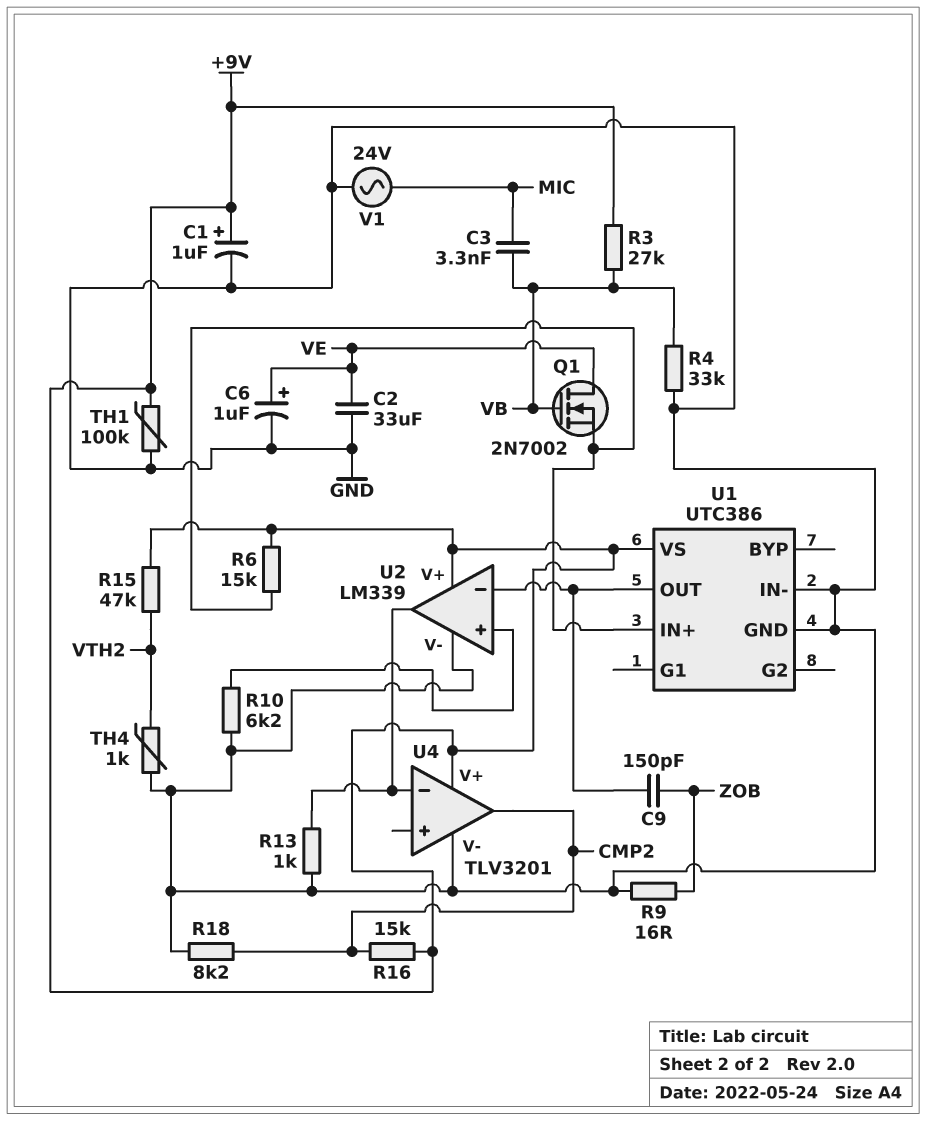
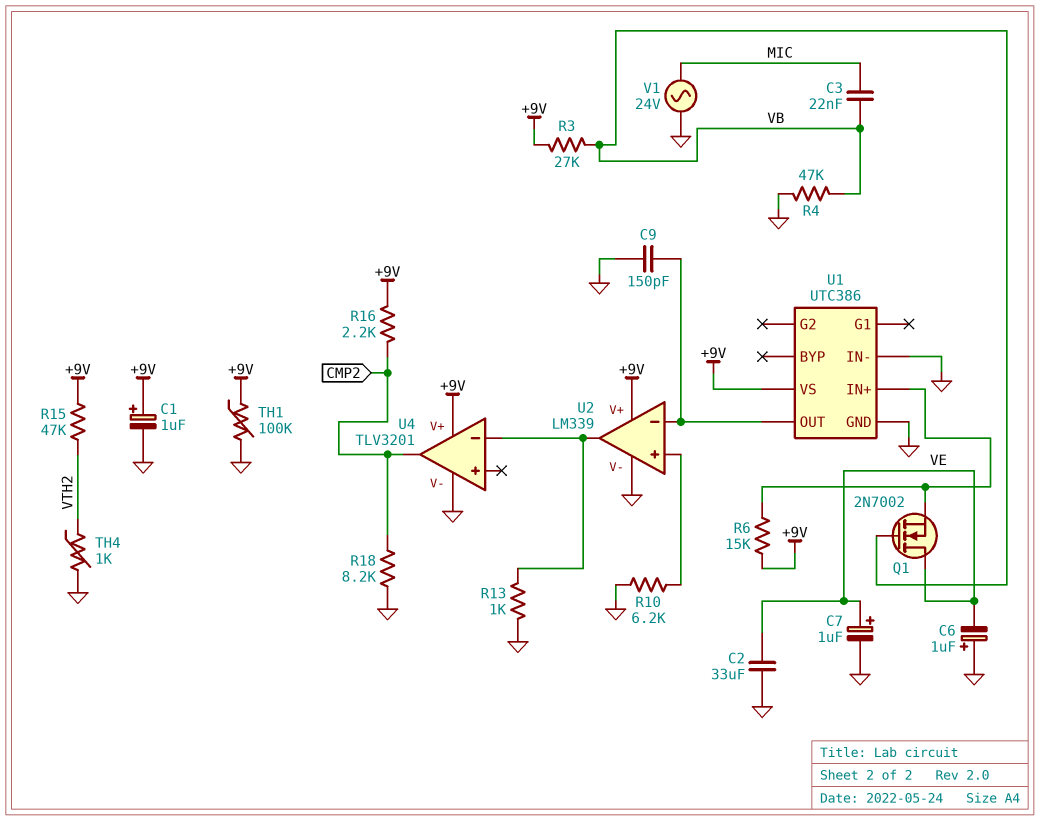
C3: 3.3nF (MIC, VB) -> 22nF (MIC, VB)
C6: 1uF (plus VE, minus GND) -> 1uF (plus GND, minus VE)
C7: none -> 1uF (plus VE, minus GND)
C9: 150pF (U1/OUT, ZOB) -> 150pF (GND, U1/OUT)
R4: 33k (GND, VB) -> 47k (GND, VB)
R9: 16 (GND, ZOB) -> none
R16: 15k (+9V, CMP2) -> 2.2k (+9V, CMP2)

